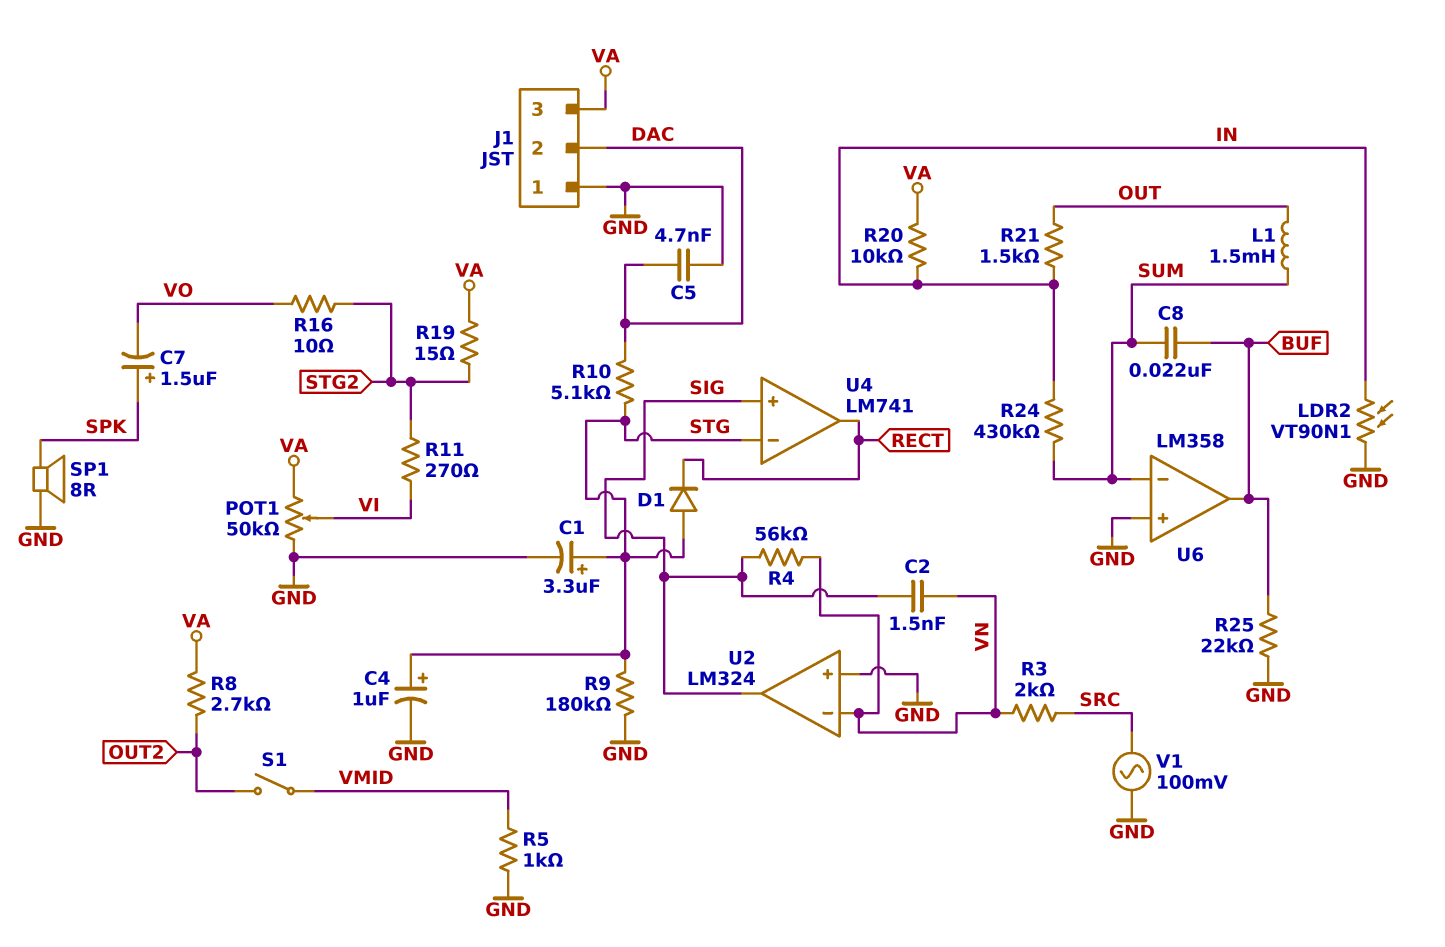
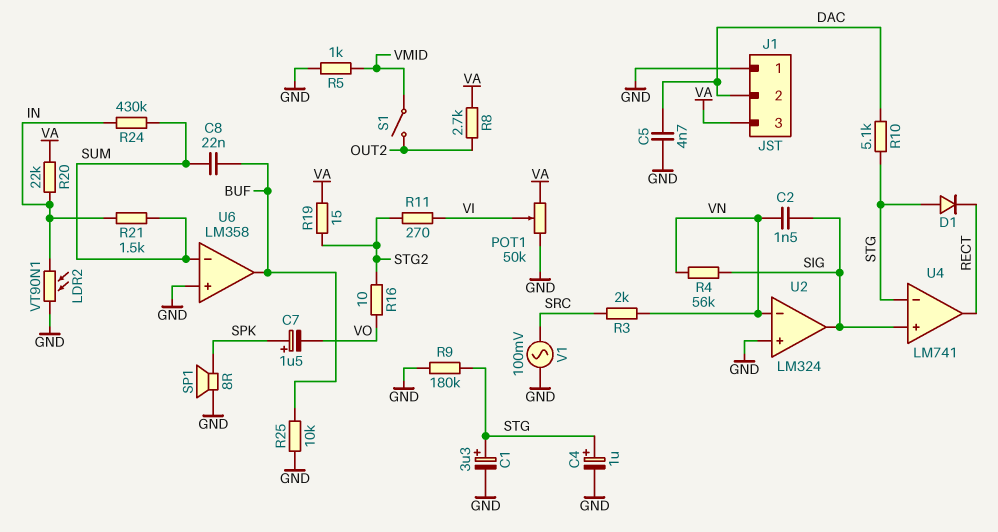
L1: 1.5mH (OUT, SUM) -> none
R20: 10k (IN, VA) -> 22k (IN, VA)
R21: 1.5k (IN, OUT) -> 1.5k (IN, SUM)
R25: 22k (BUF, GND) -> 10k (BUF, GND)

